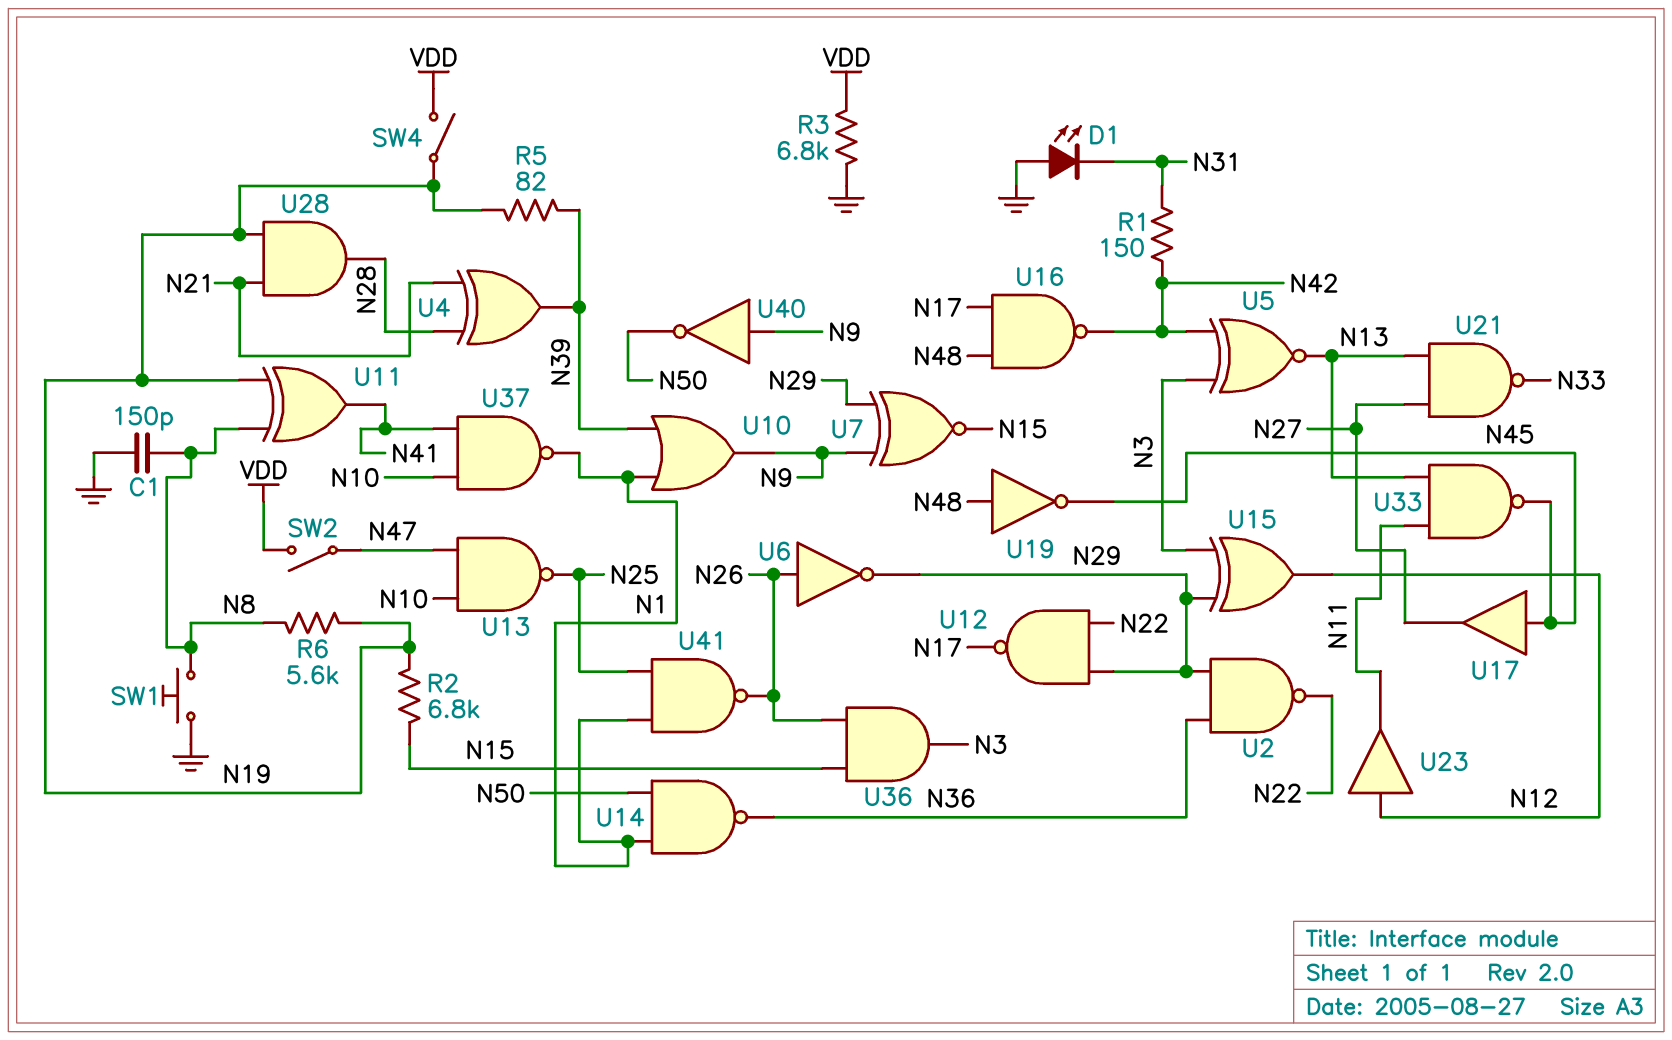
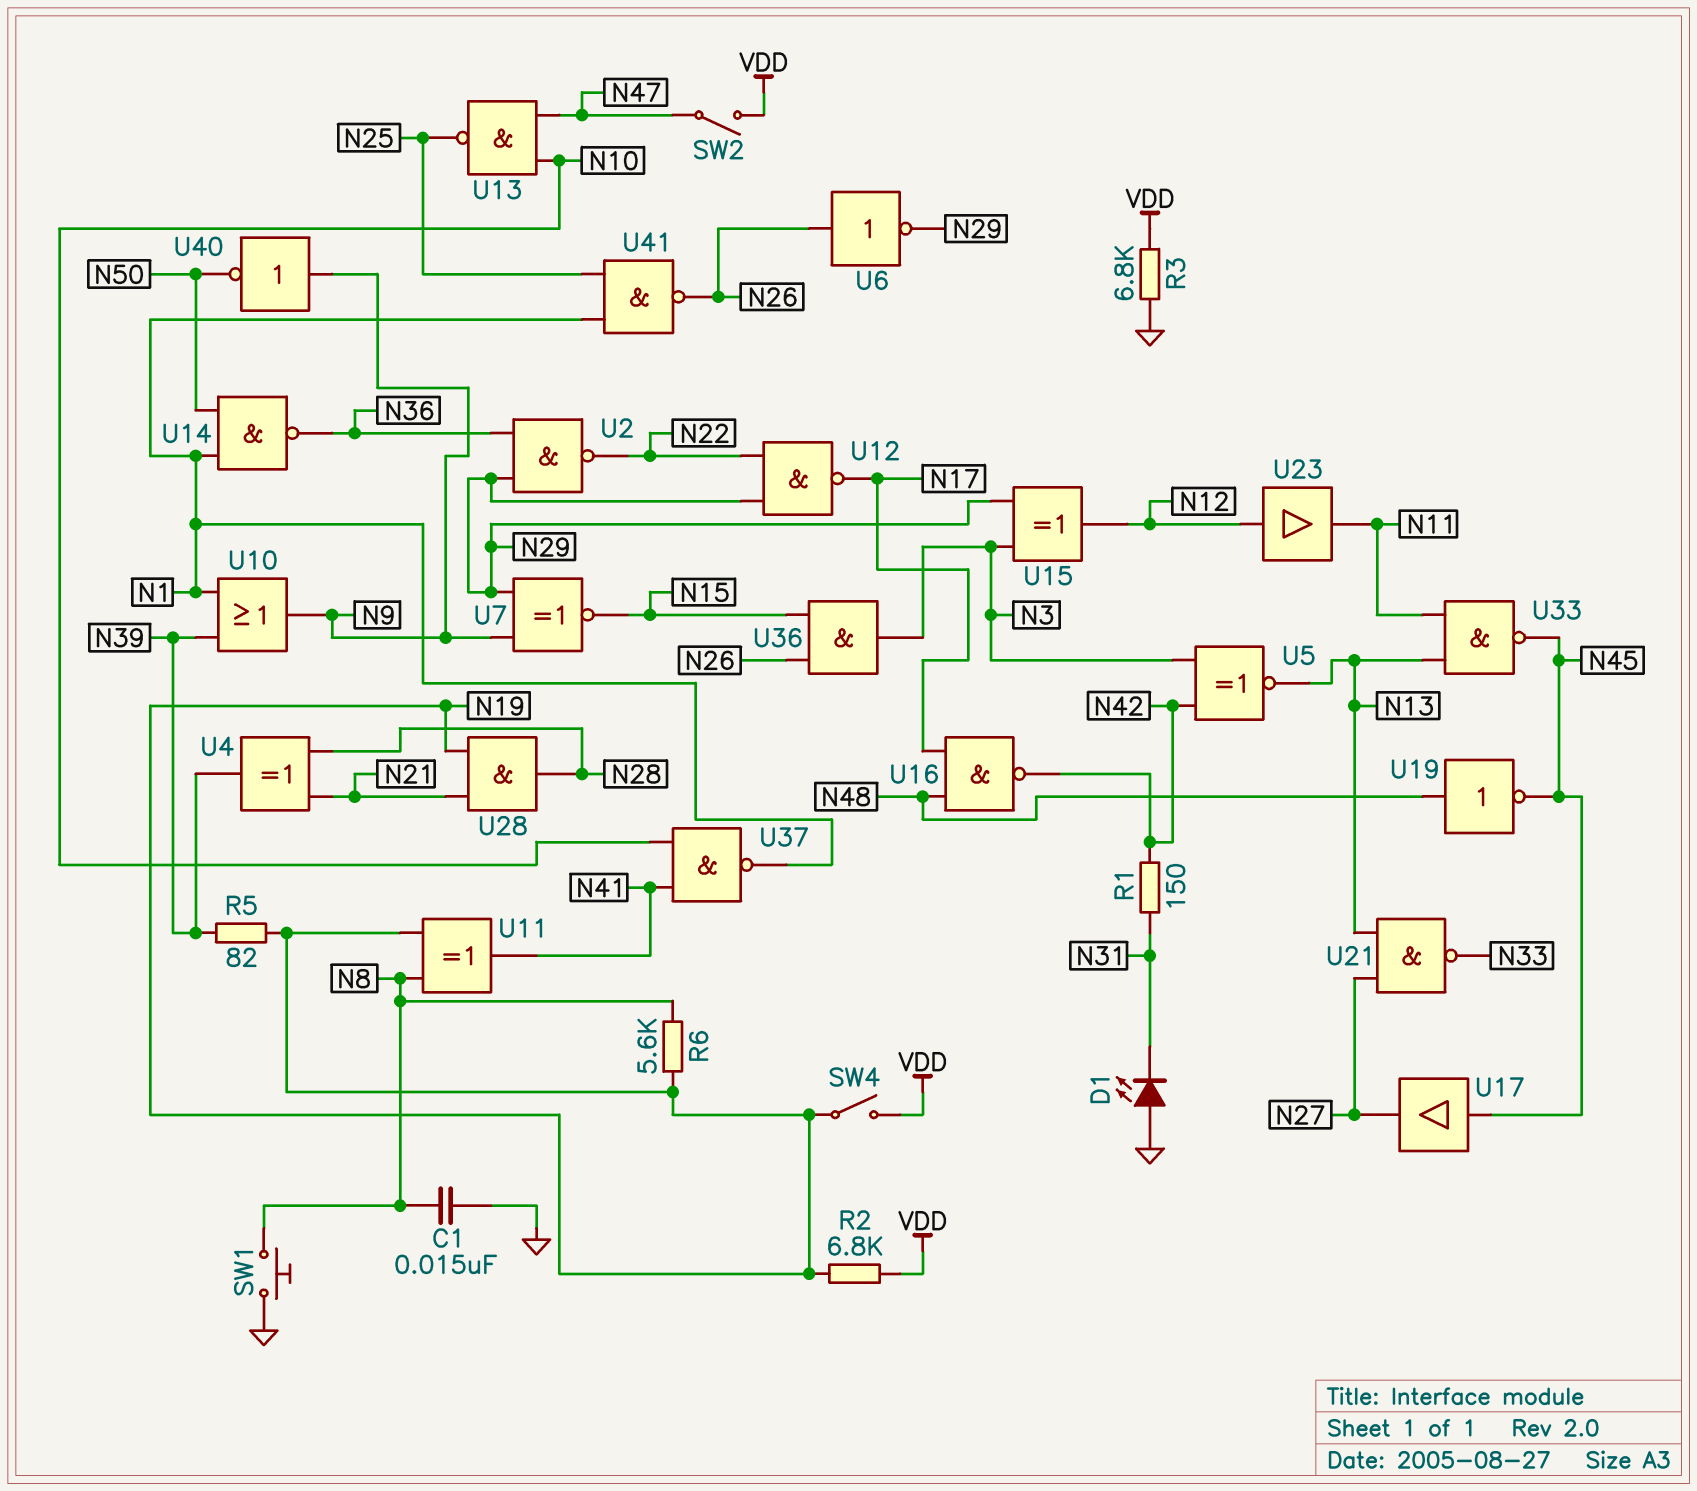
C1: 150pF (GND, N8) -> 15nF (GND, N8)
R2: 6.8k (N15, N19) -> 6.8k (N19, VDD)

